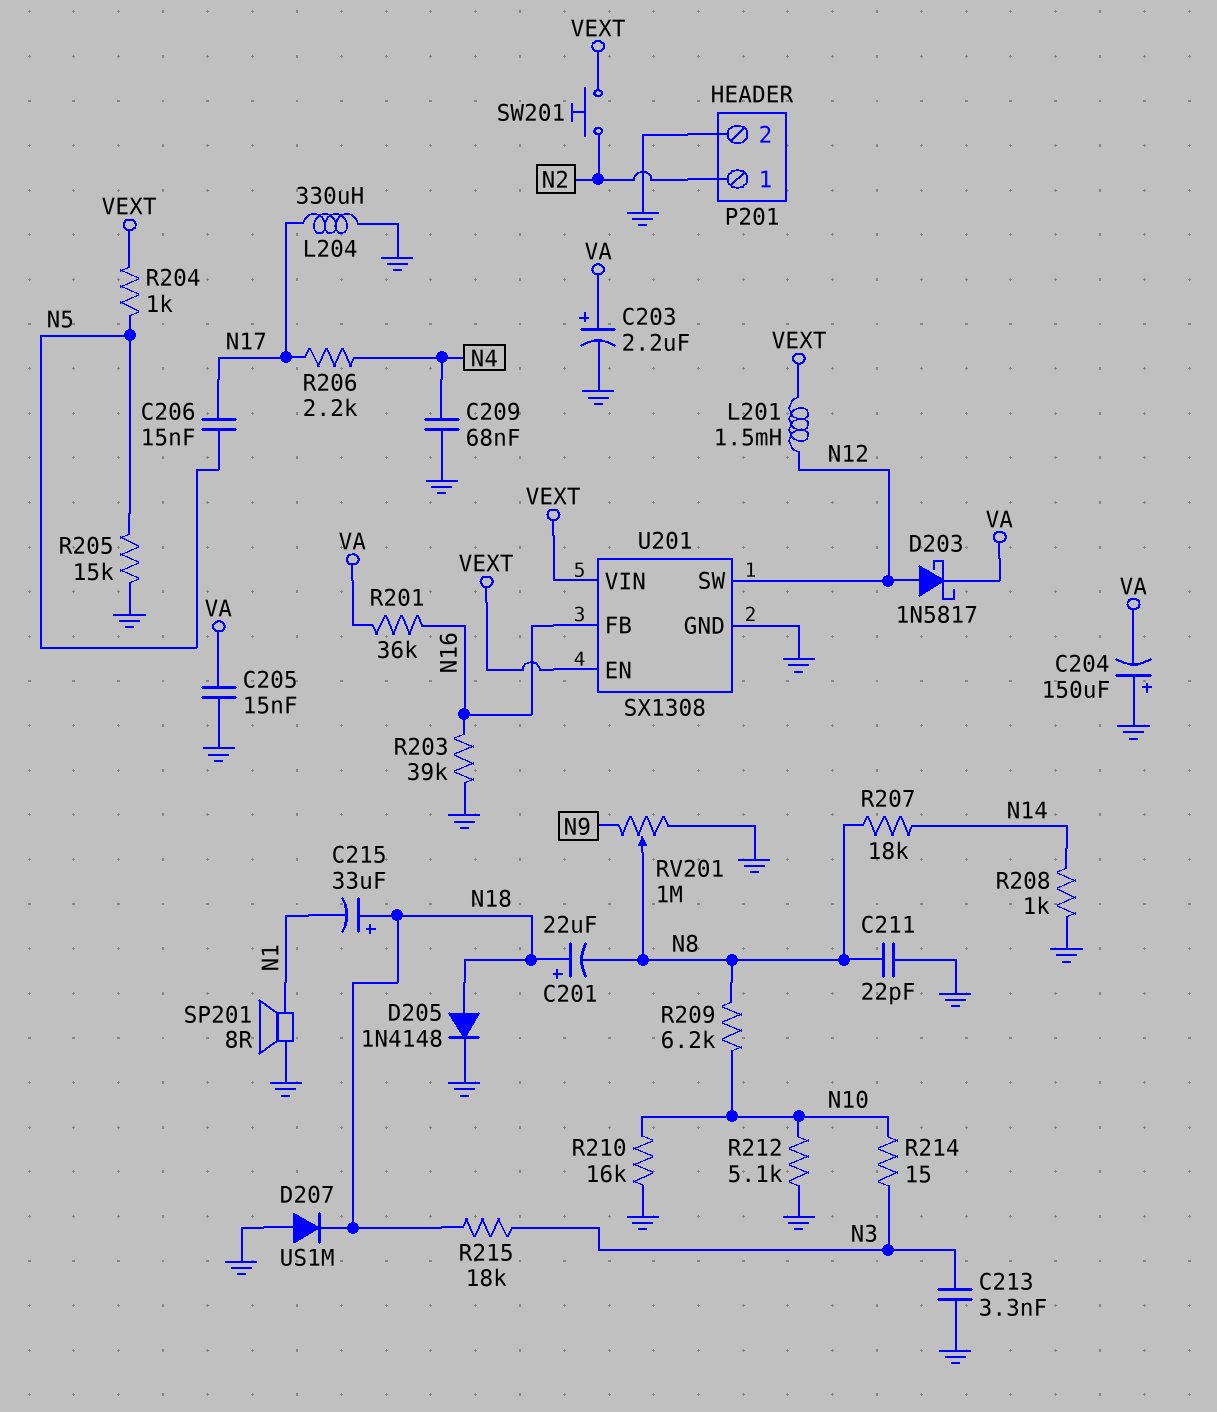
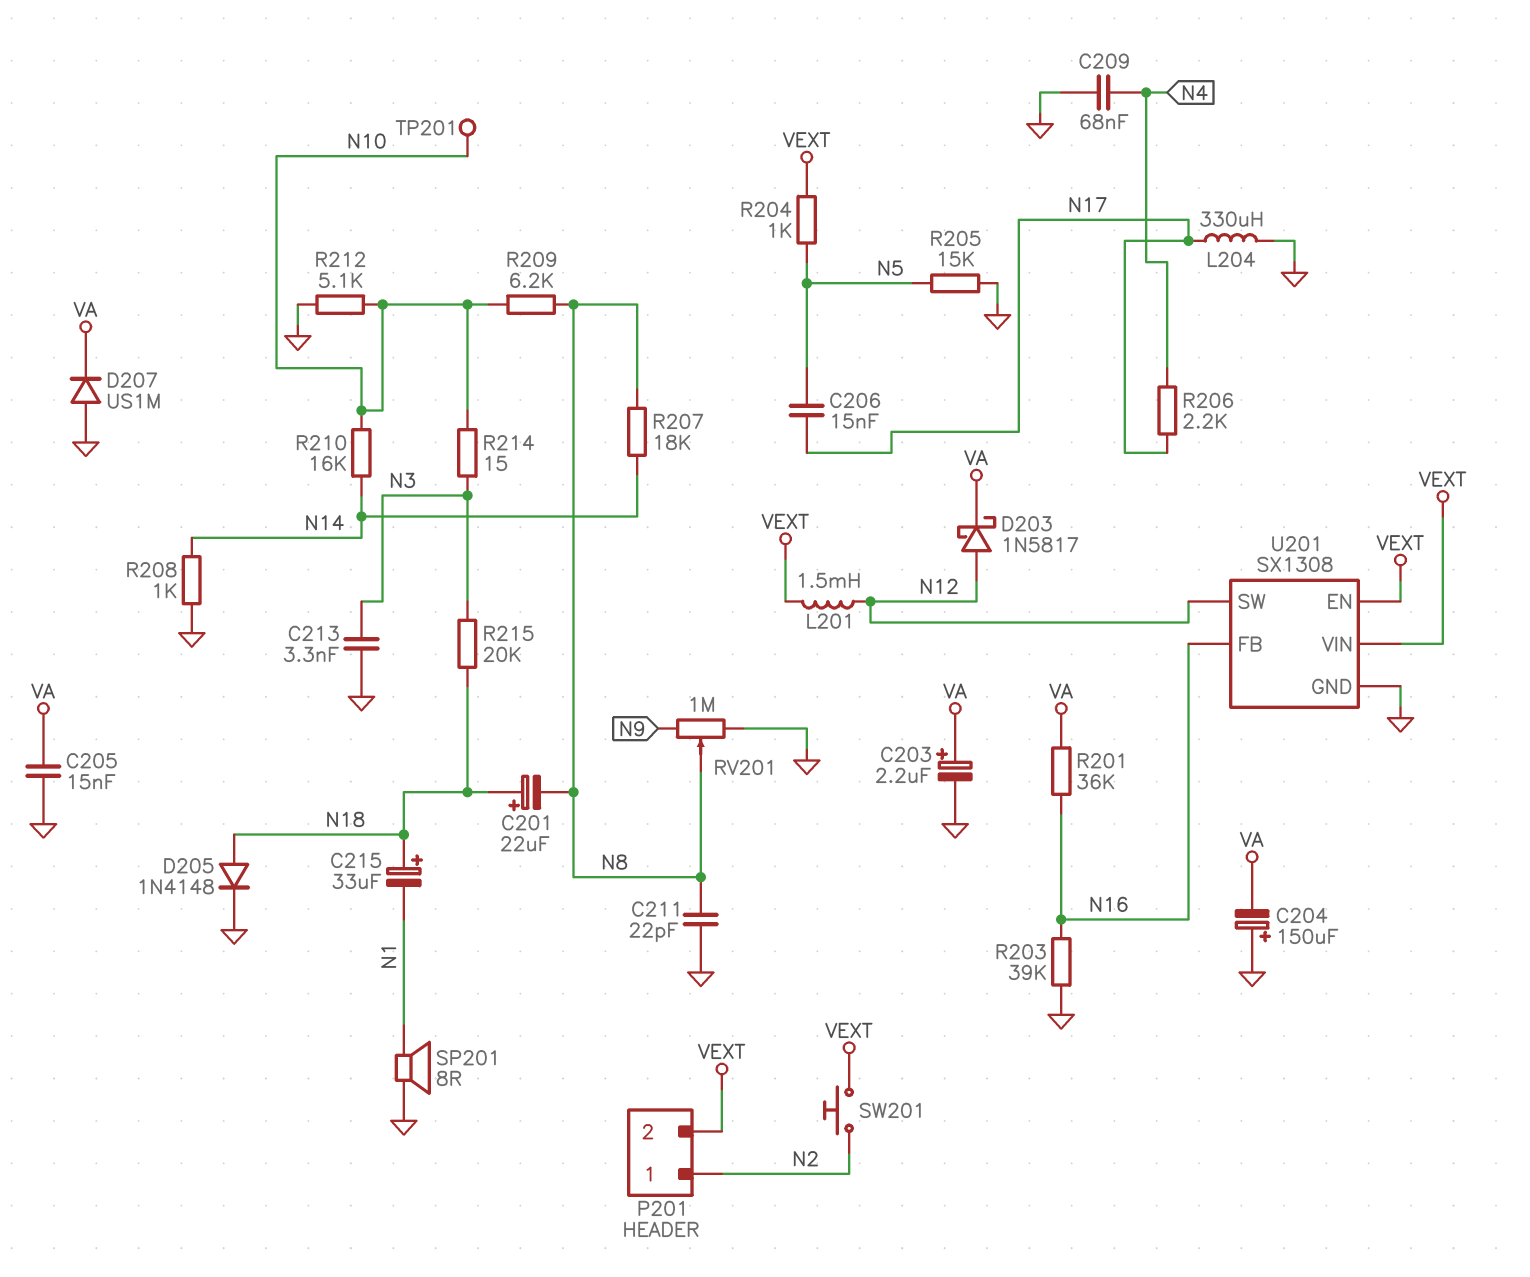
D207: diode US1M (A GND, K N18) -> diode US1M (A GND, K VA)
P201 pin 2: GND -> VEXT
R210: 16k (GND, N10) -> 16k (N10, N14)
R215: 18k (N3, N18) -> 20k (N3, N18)
TP201: none -> test point (N10)

